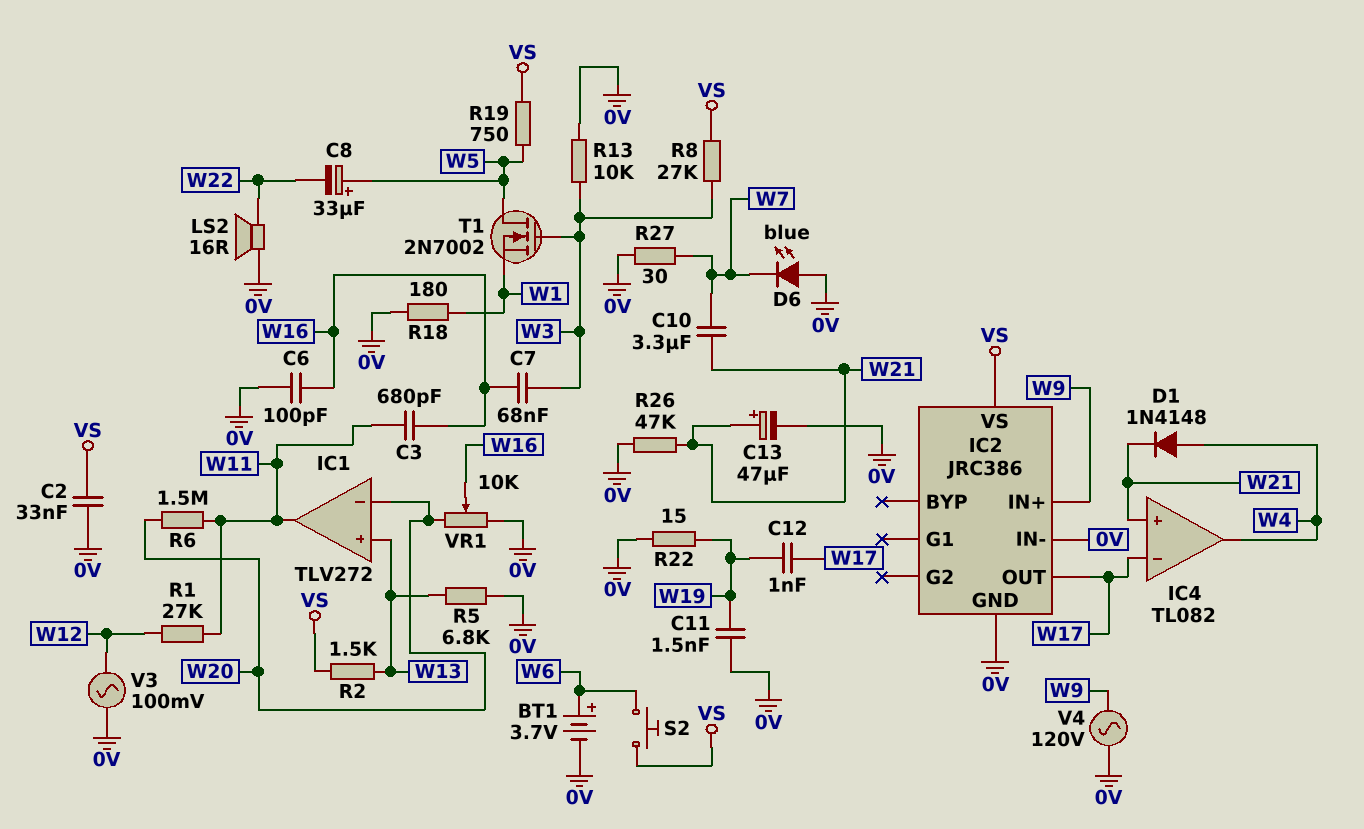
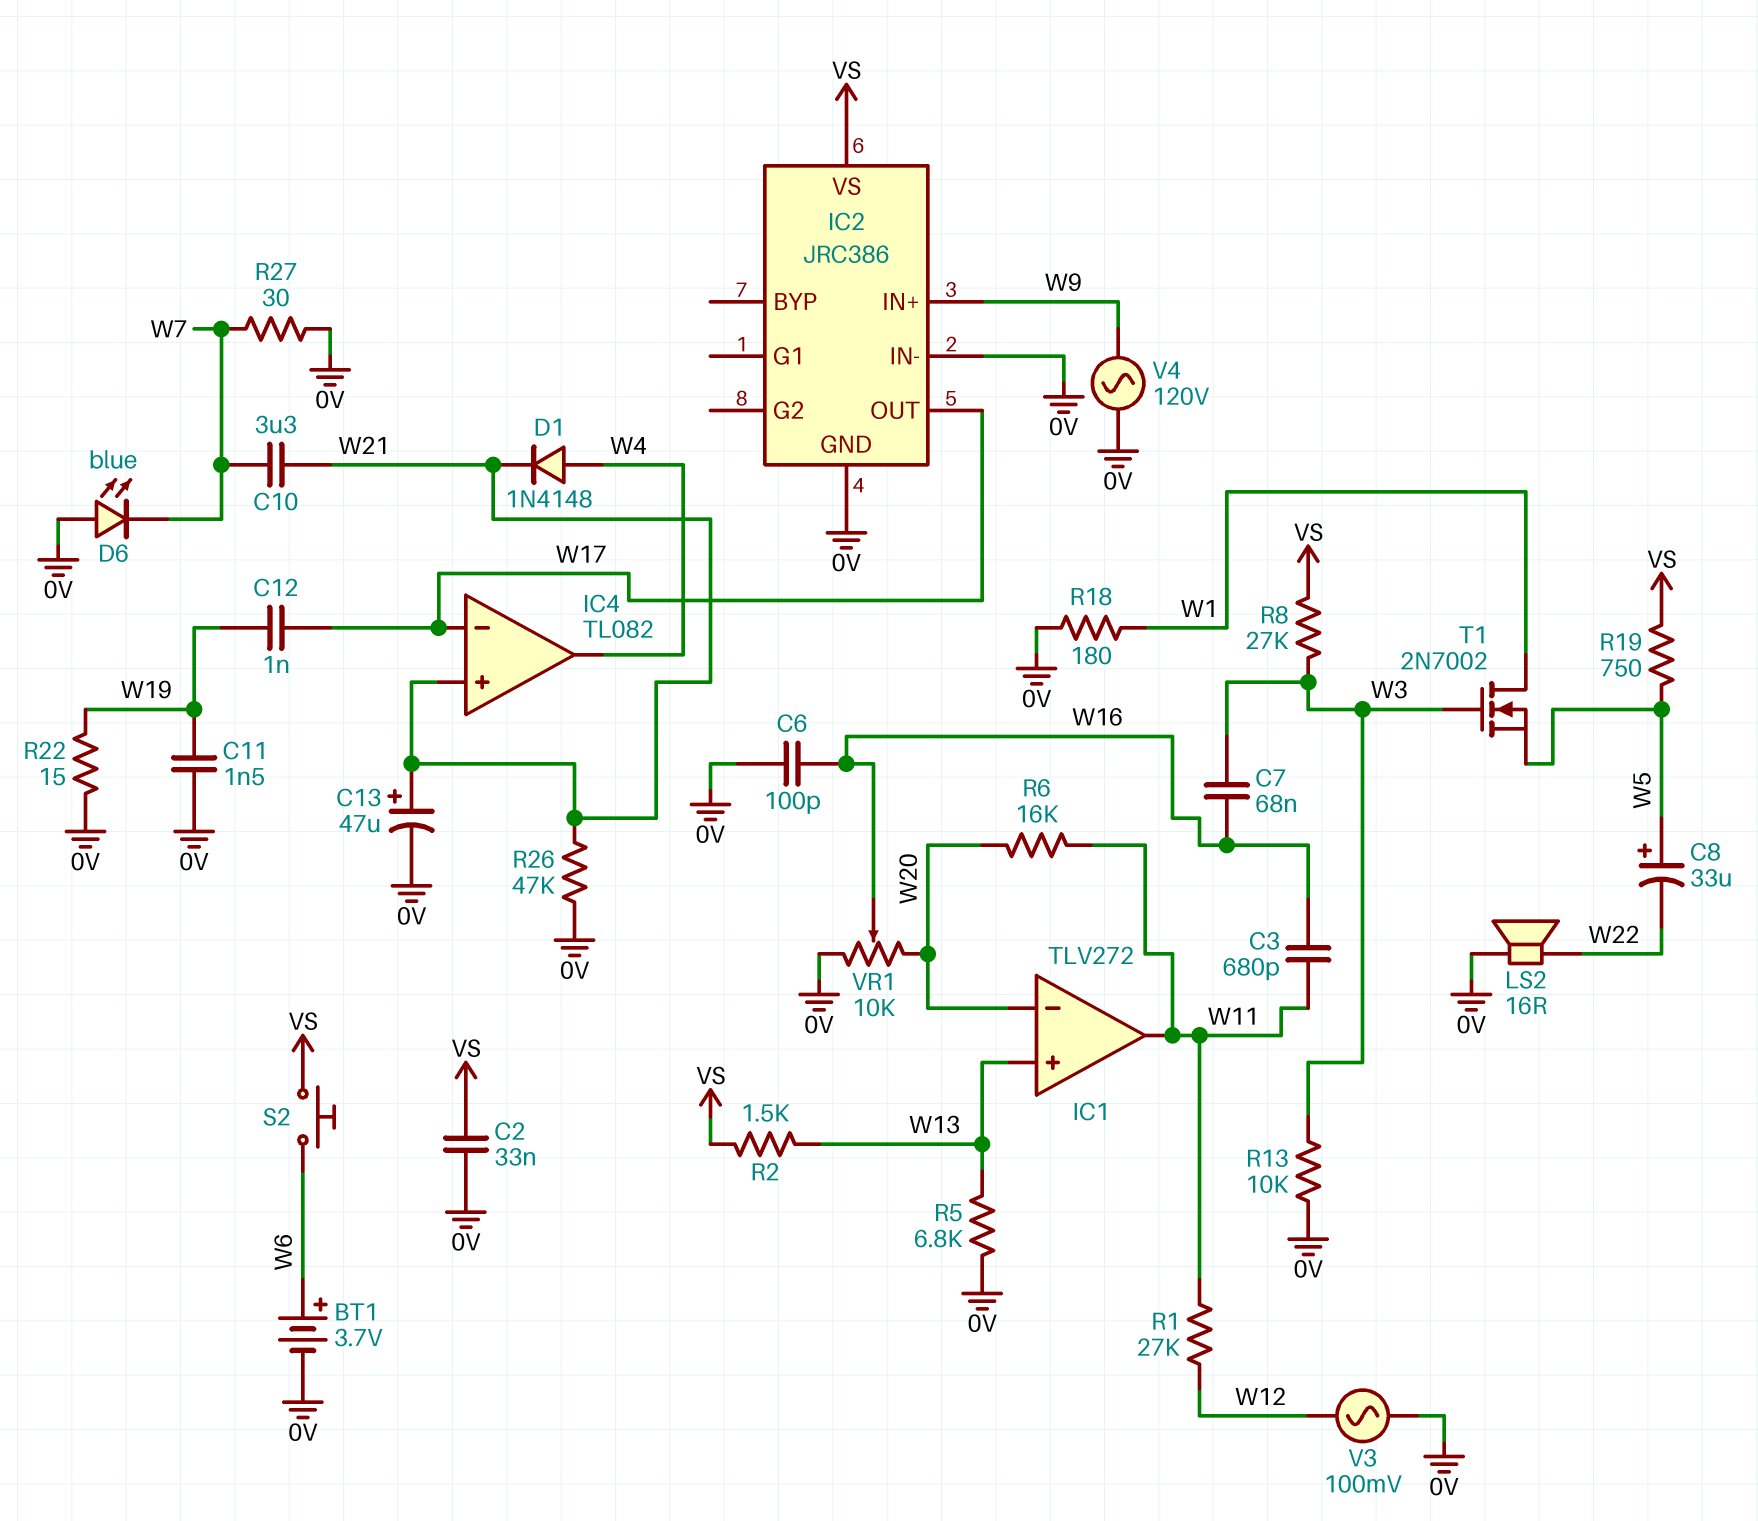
R6: 1.5M (W11, W20) -> 16k (W11, W20)
T1: NMOS 2N7002 (G W3, D W5, S W1) -> NMOS 2N7002 (G W3, D W1, S W5)

